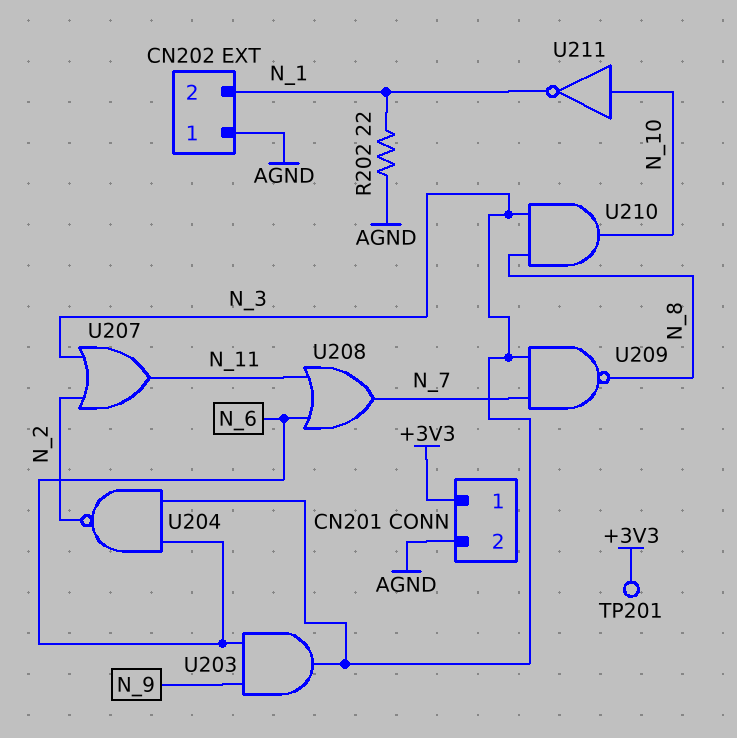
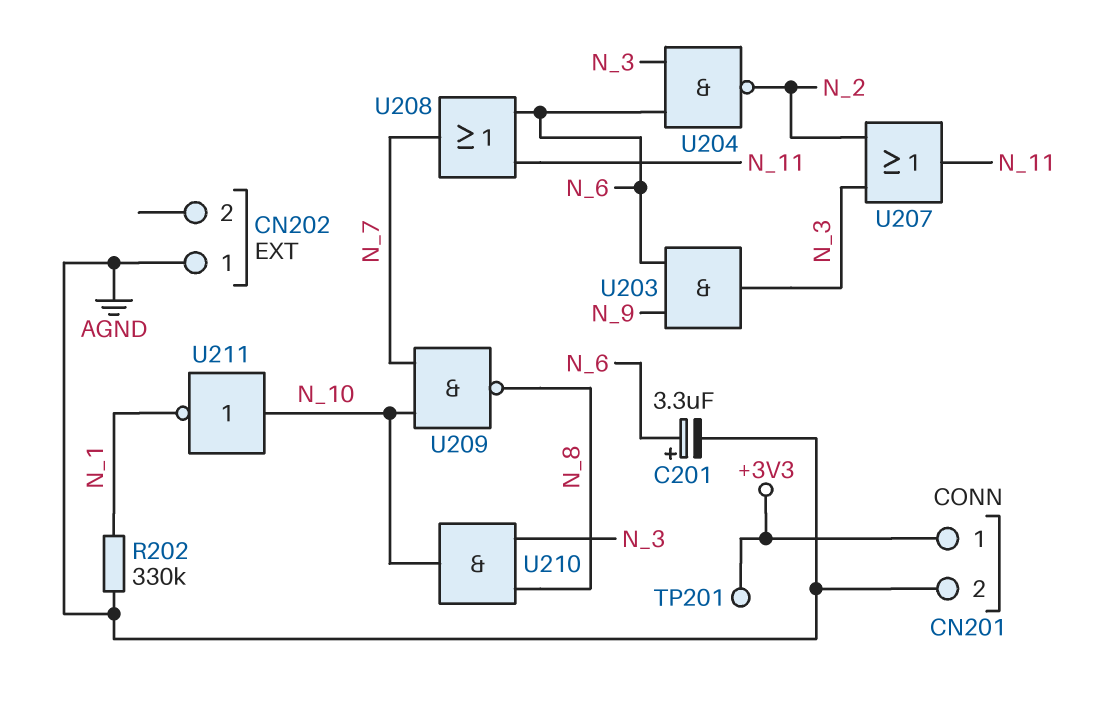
C201: none -> 3.3uF (plus N_6, minus AGND)
CN202 pin 2: N_1 -> none
R202: 22 (AGND, N_1) -> 330k (AGND, N_1)
U209: NAND (in N_3, in N_7, out N_8) -> NAND (in N_7, in N_10, out N_8)

